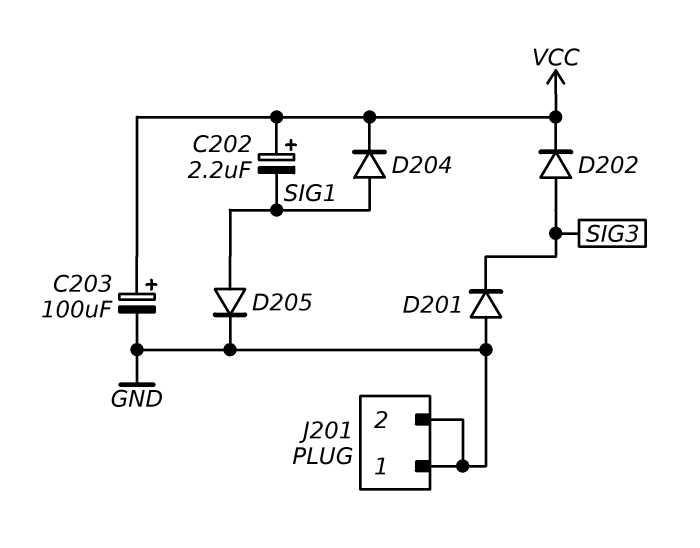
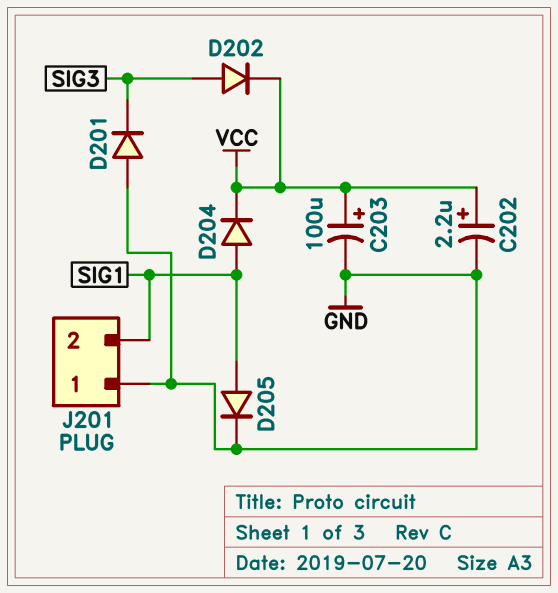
C202: 2.2uF (plus VCC, minus SIG1) -> 2.2uF (plus VCC, minus GND)
J201 pin 2: GND -> SIG1

